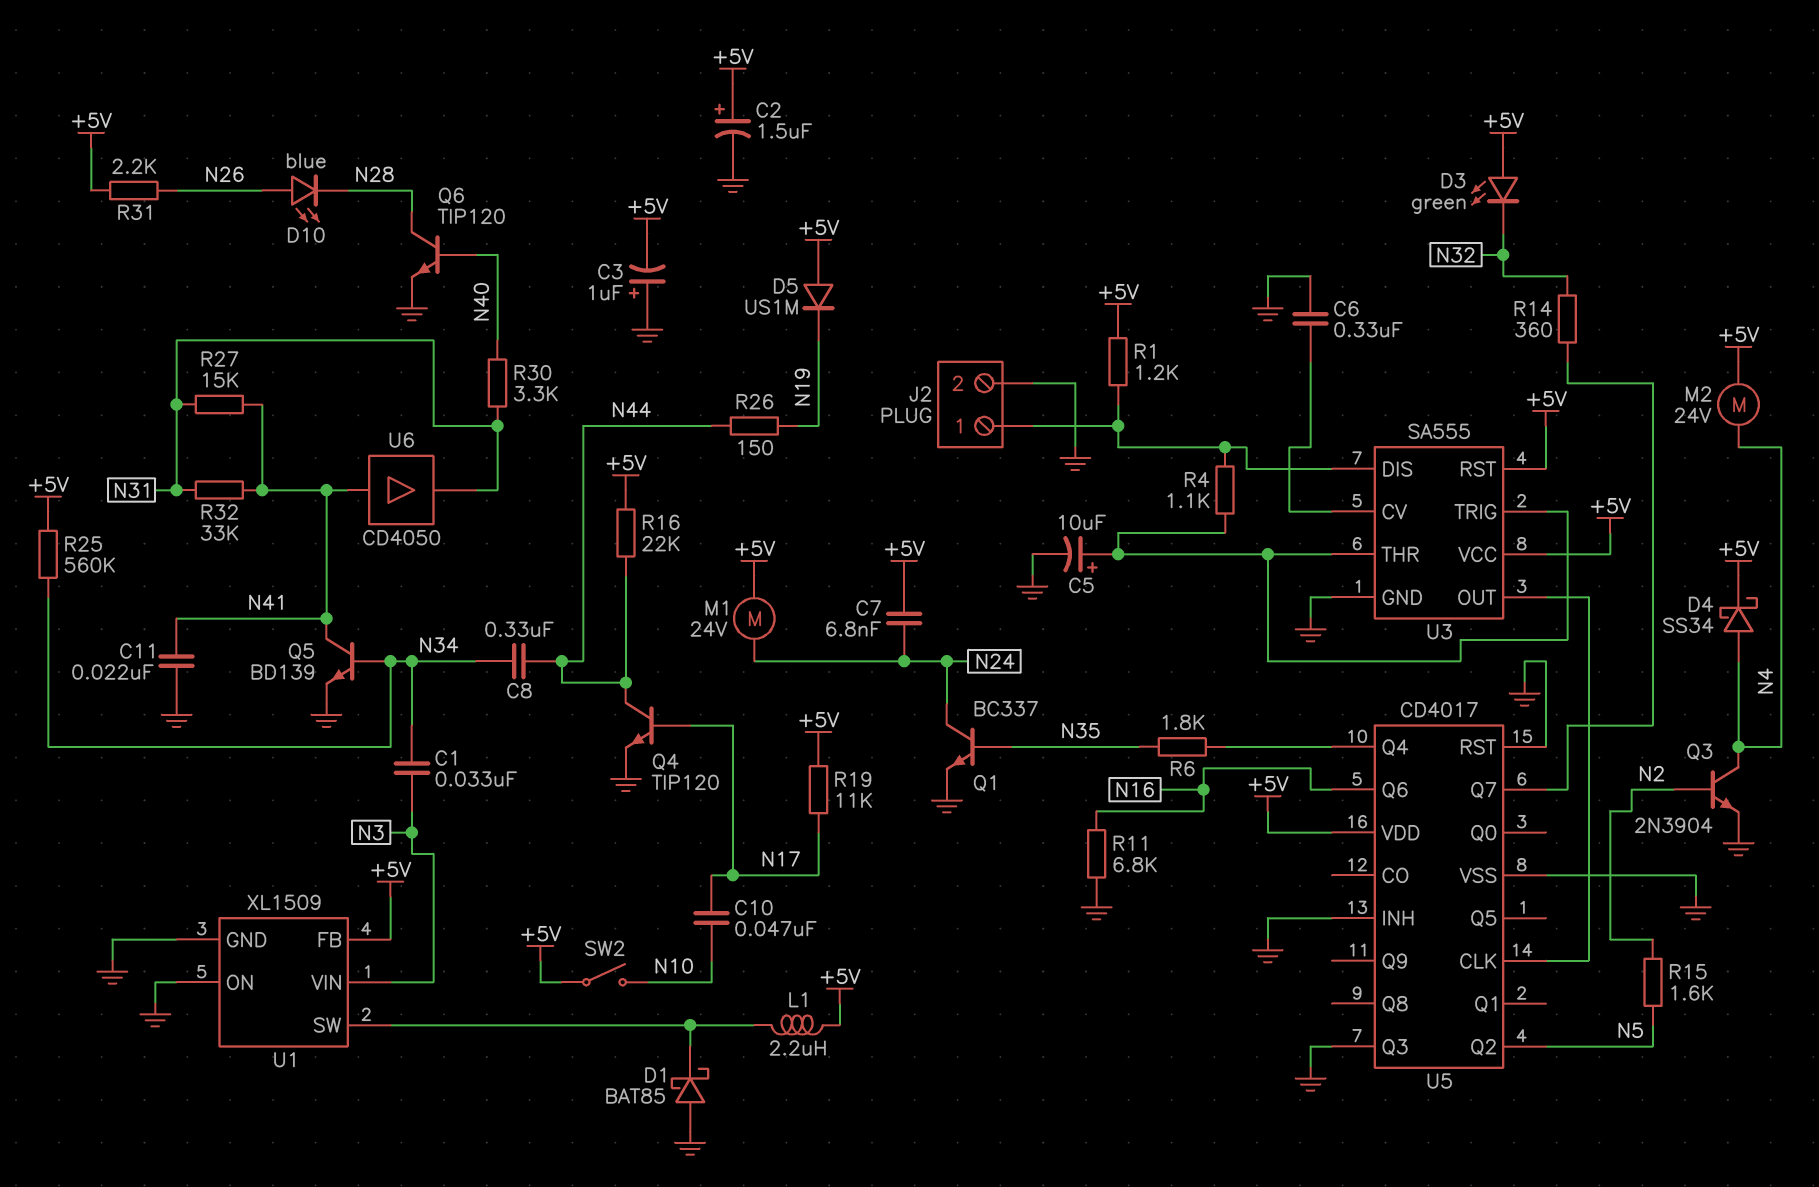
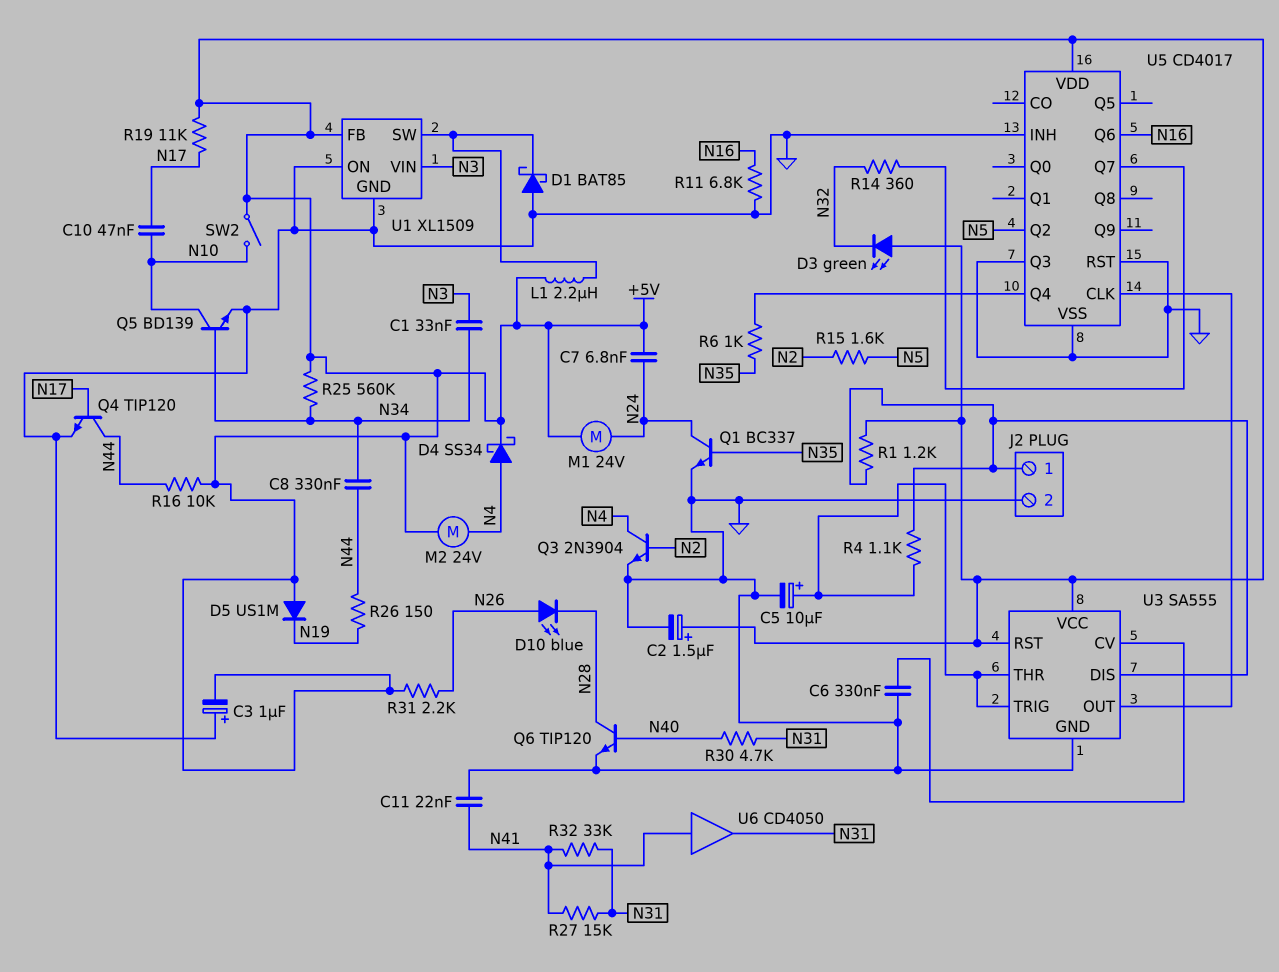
Q5: NPN BD139 (B N34, C N41, E GND) -> NPN BD139 (B N34, C N10, E GND)
R6: 1.8k (N35, U5/Q4) -> 1k (N35, U5/Q4)
R16: 22k (+5V, N44) -> 10k (+5V, N44)
R30: 3.3k (N31, N40) -> 4.7k (N31, N40)

